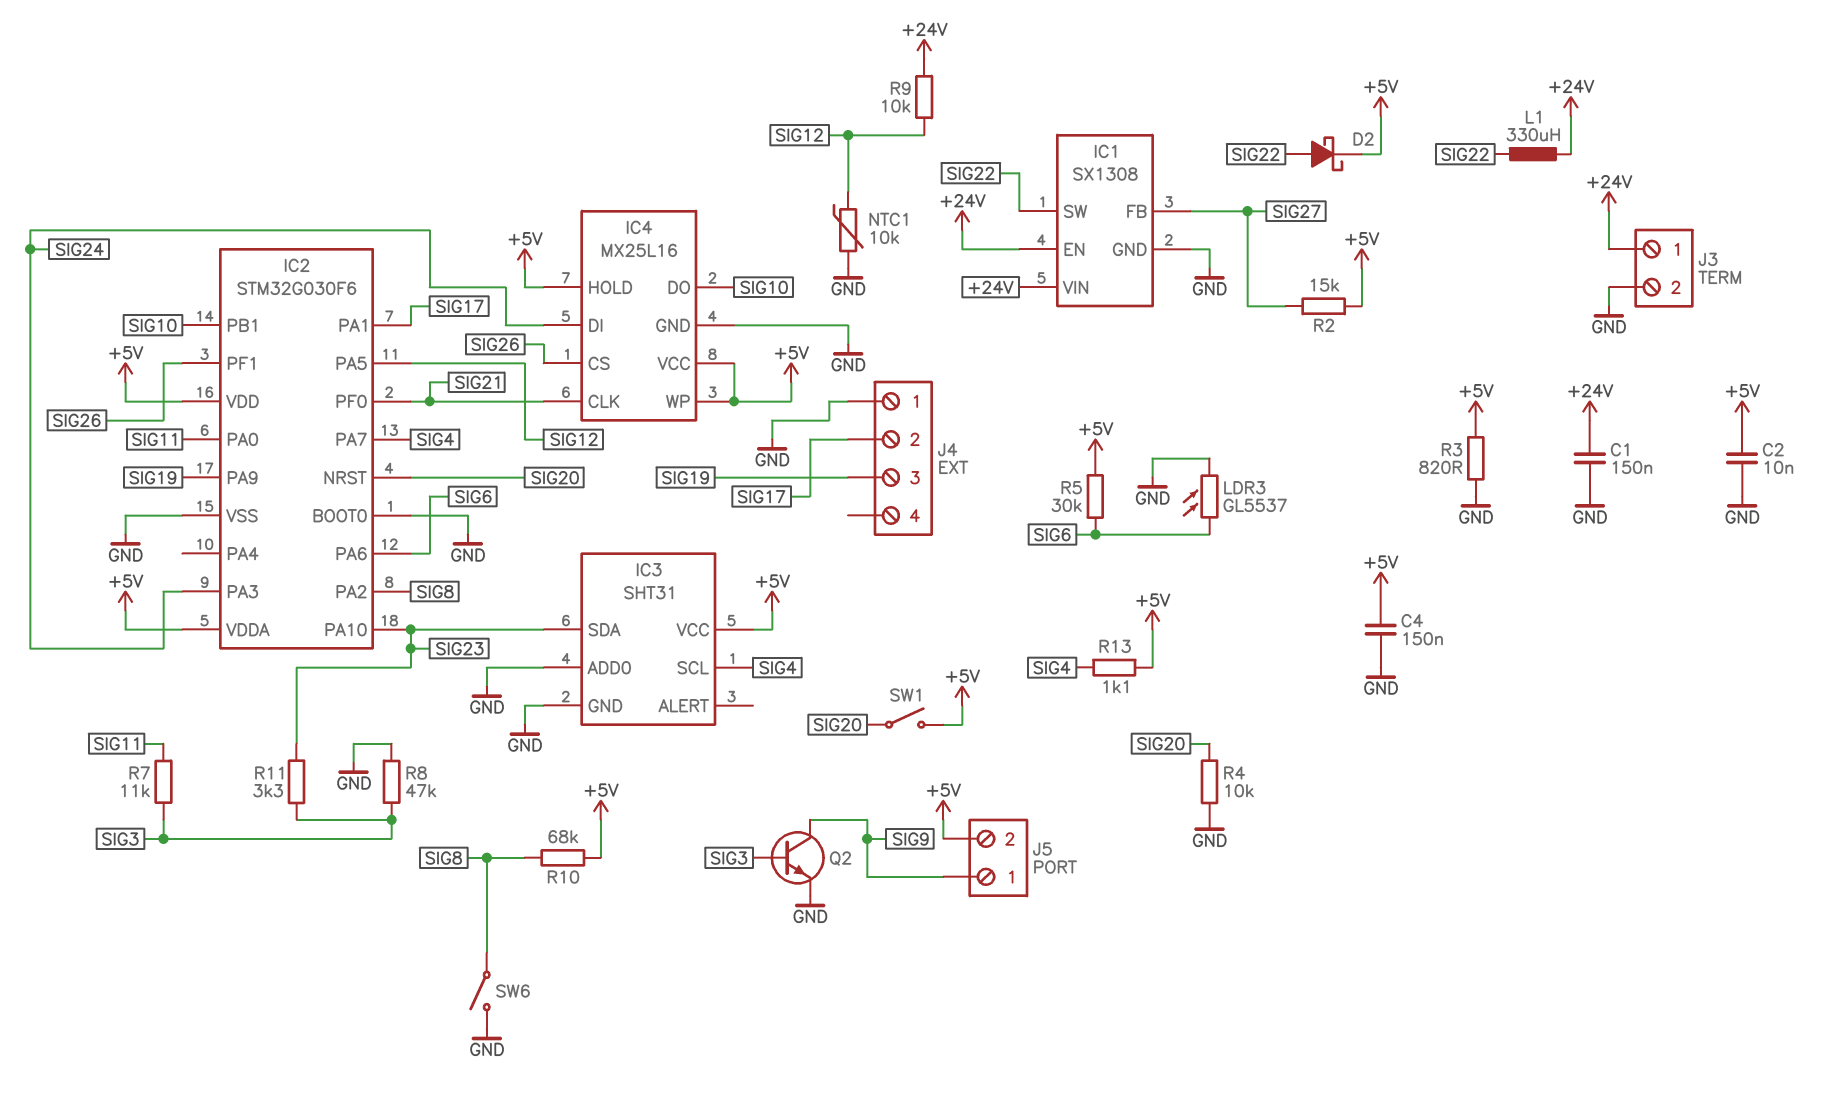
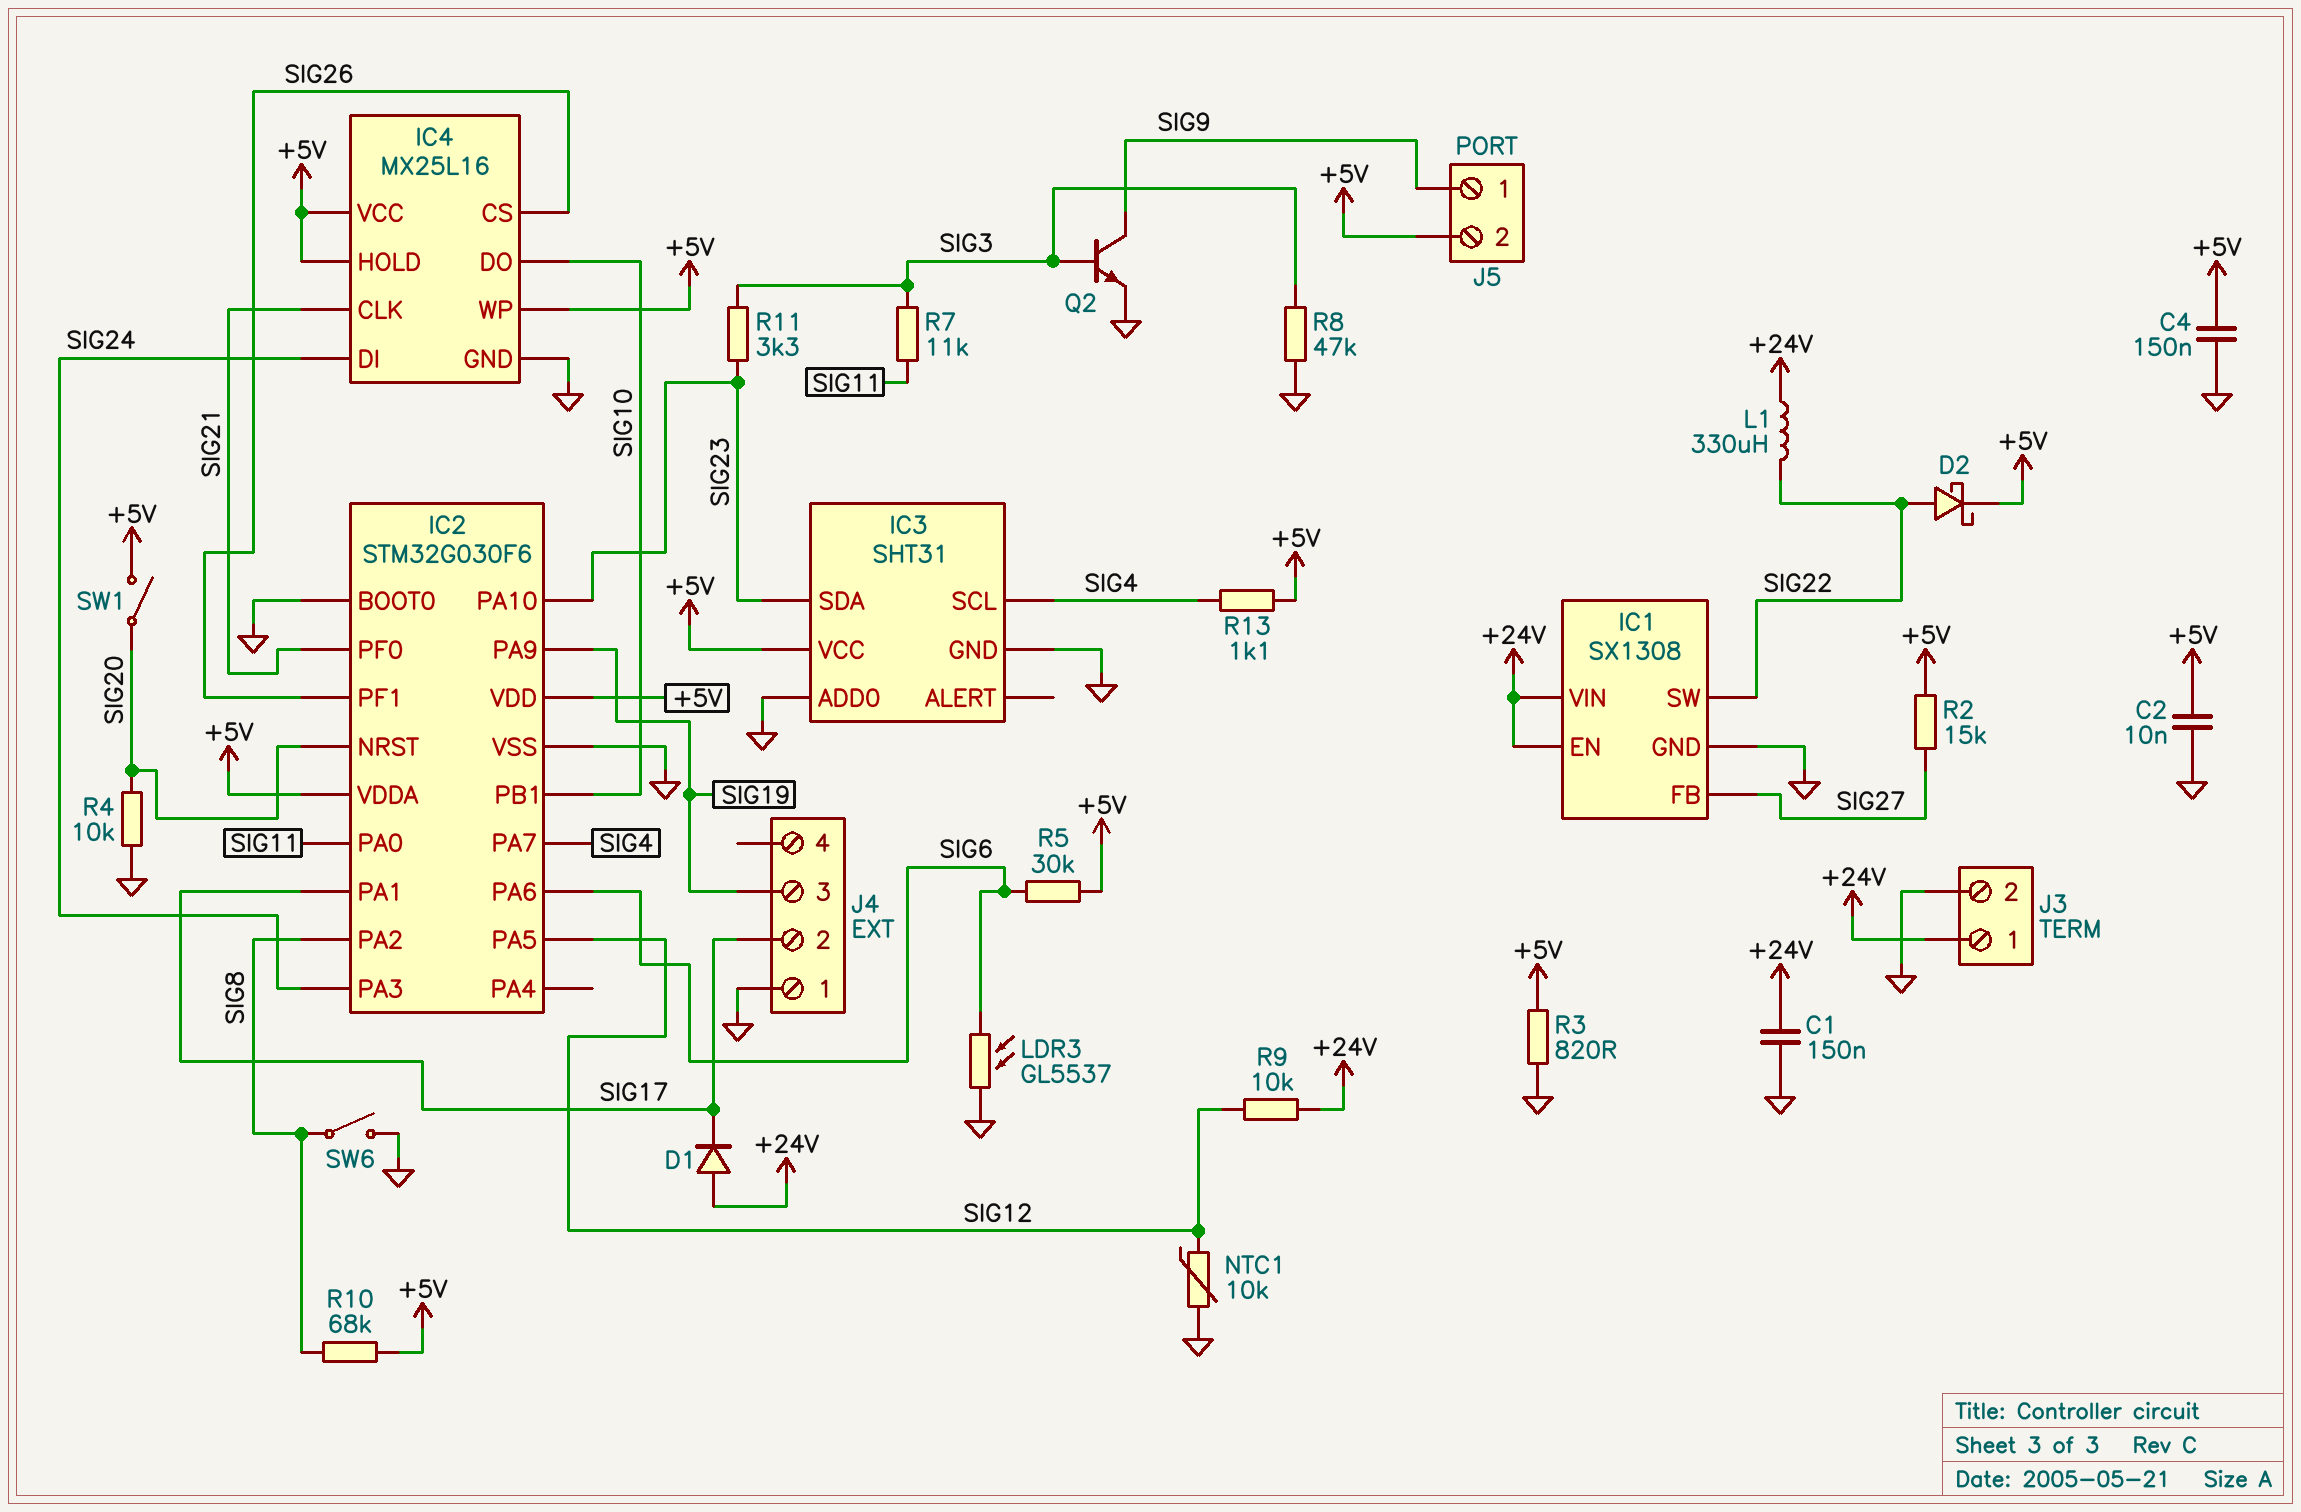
D1: none -> diode (A +24V, K SIG17)

